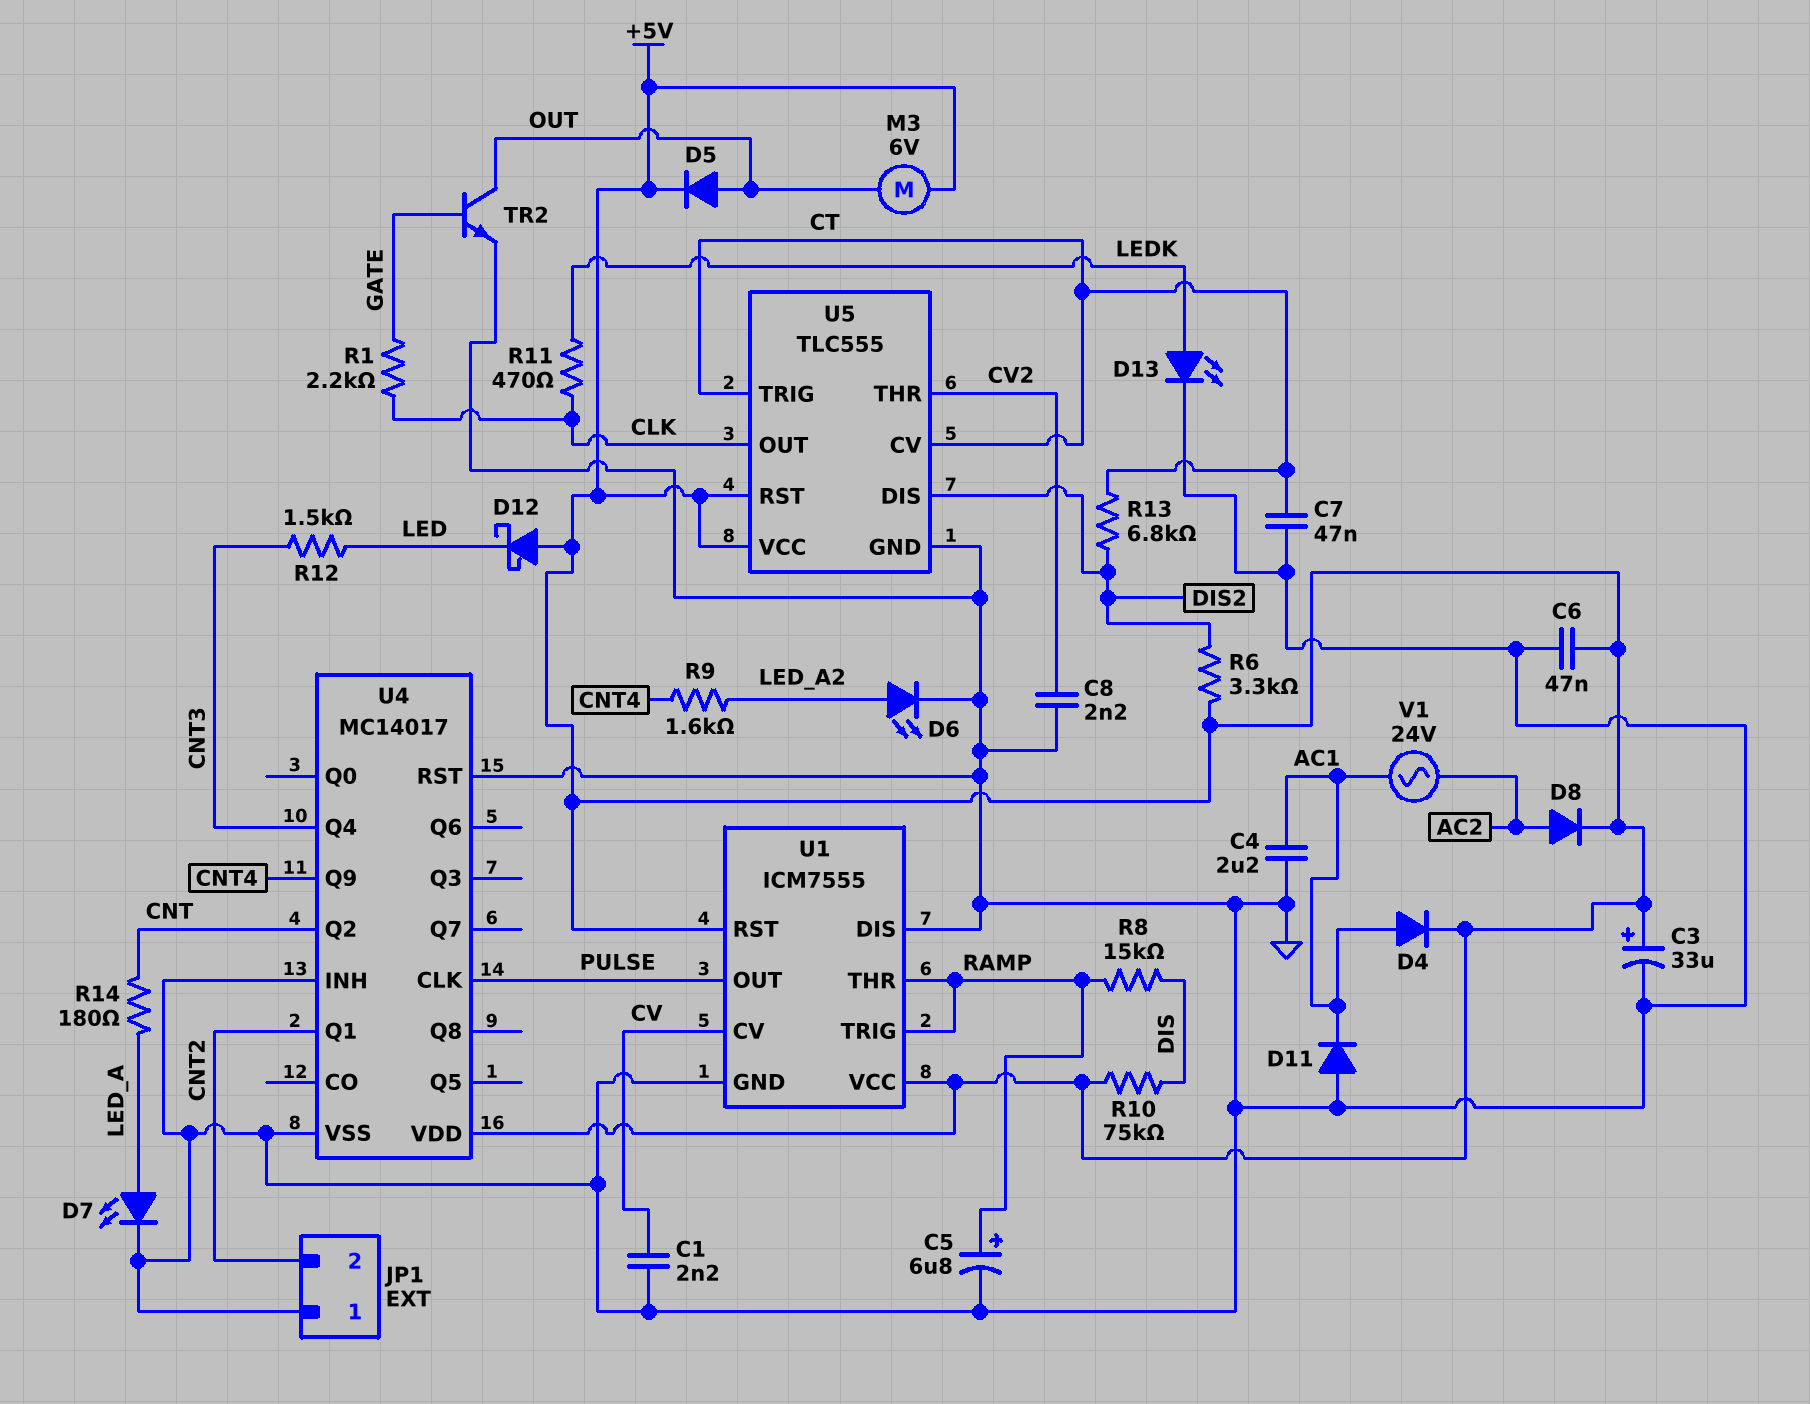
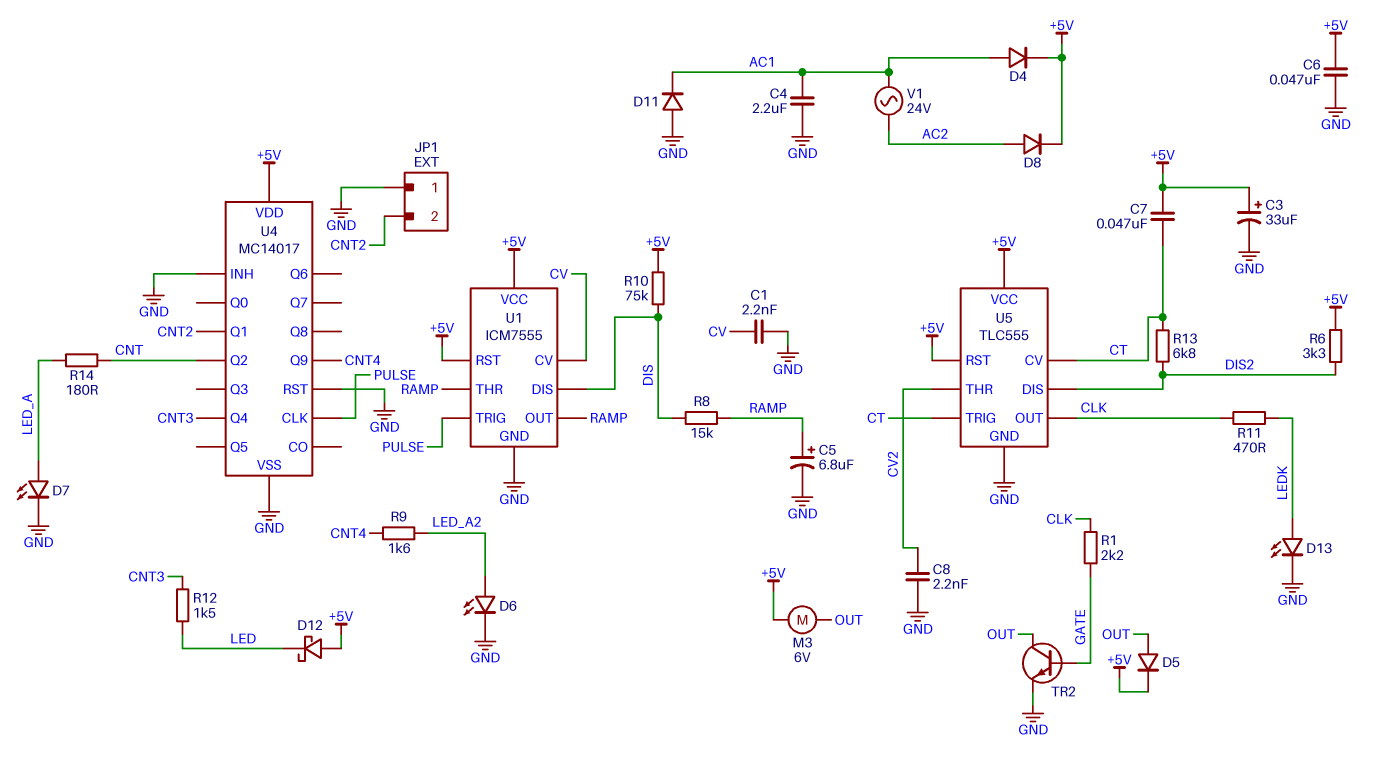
C7: 47nF (CT, GND) -> 47nF (+5V, CT)
U1 pin DIS: GND -> DIS
U1 pin OUT: PULSE -> RAMP
U1 pin TRIG: RAMP -> PULSE

